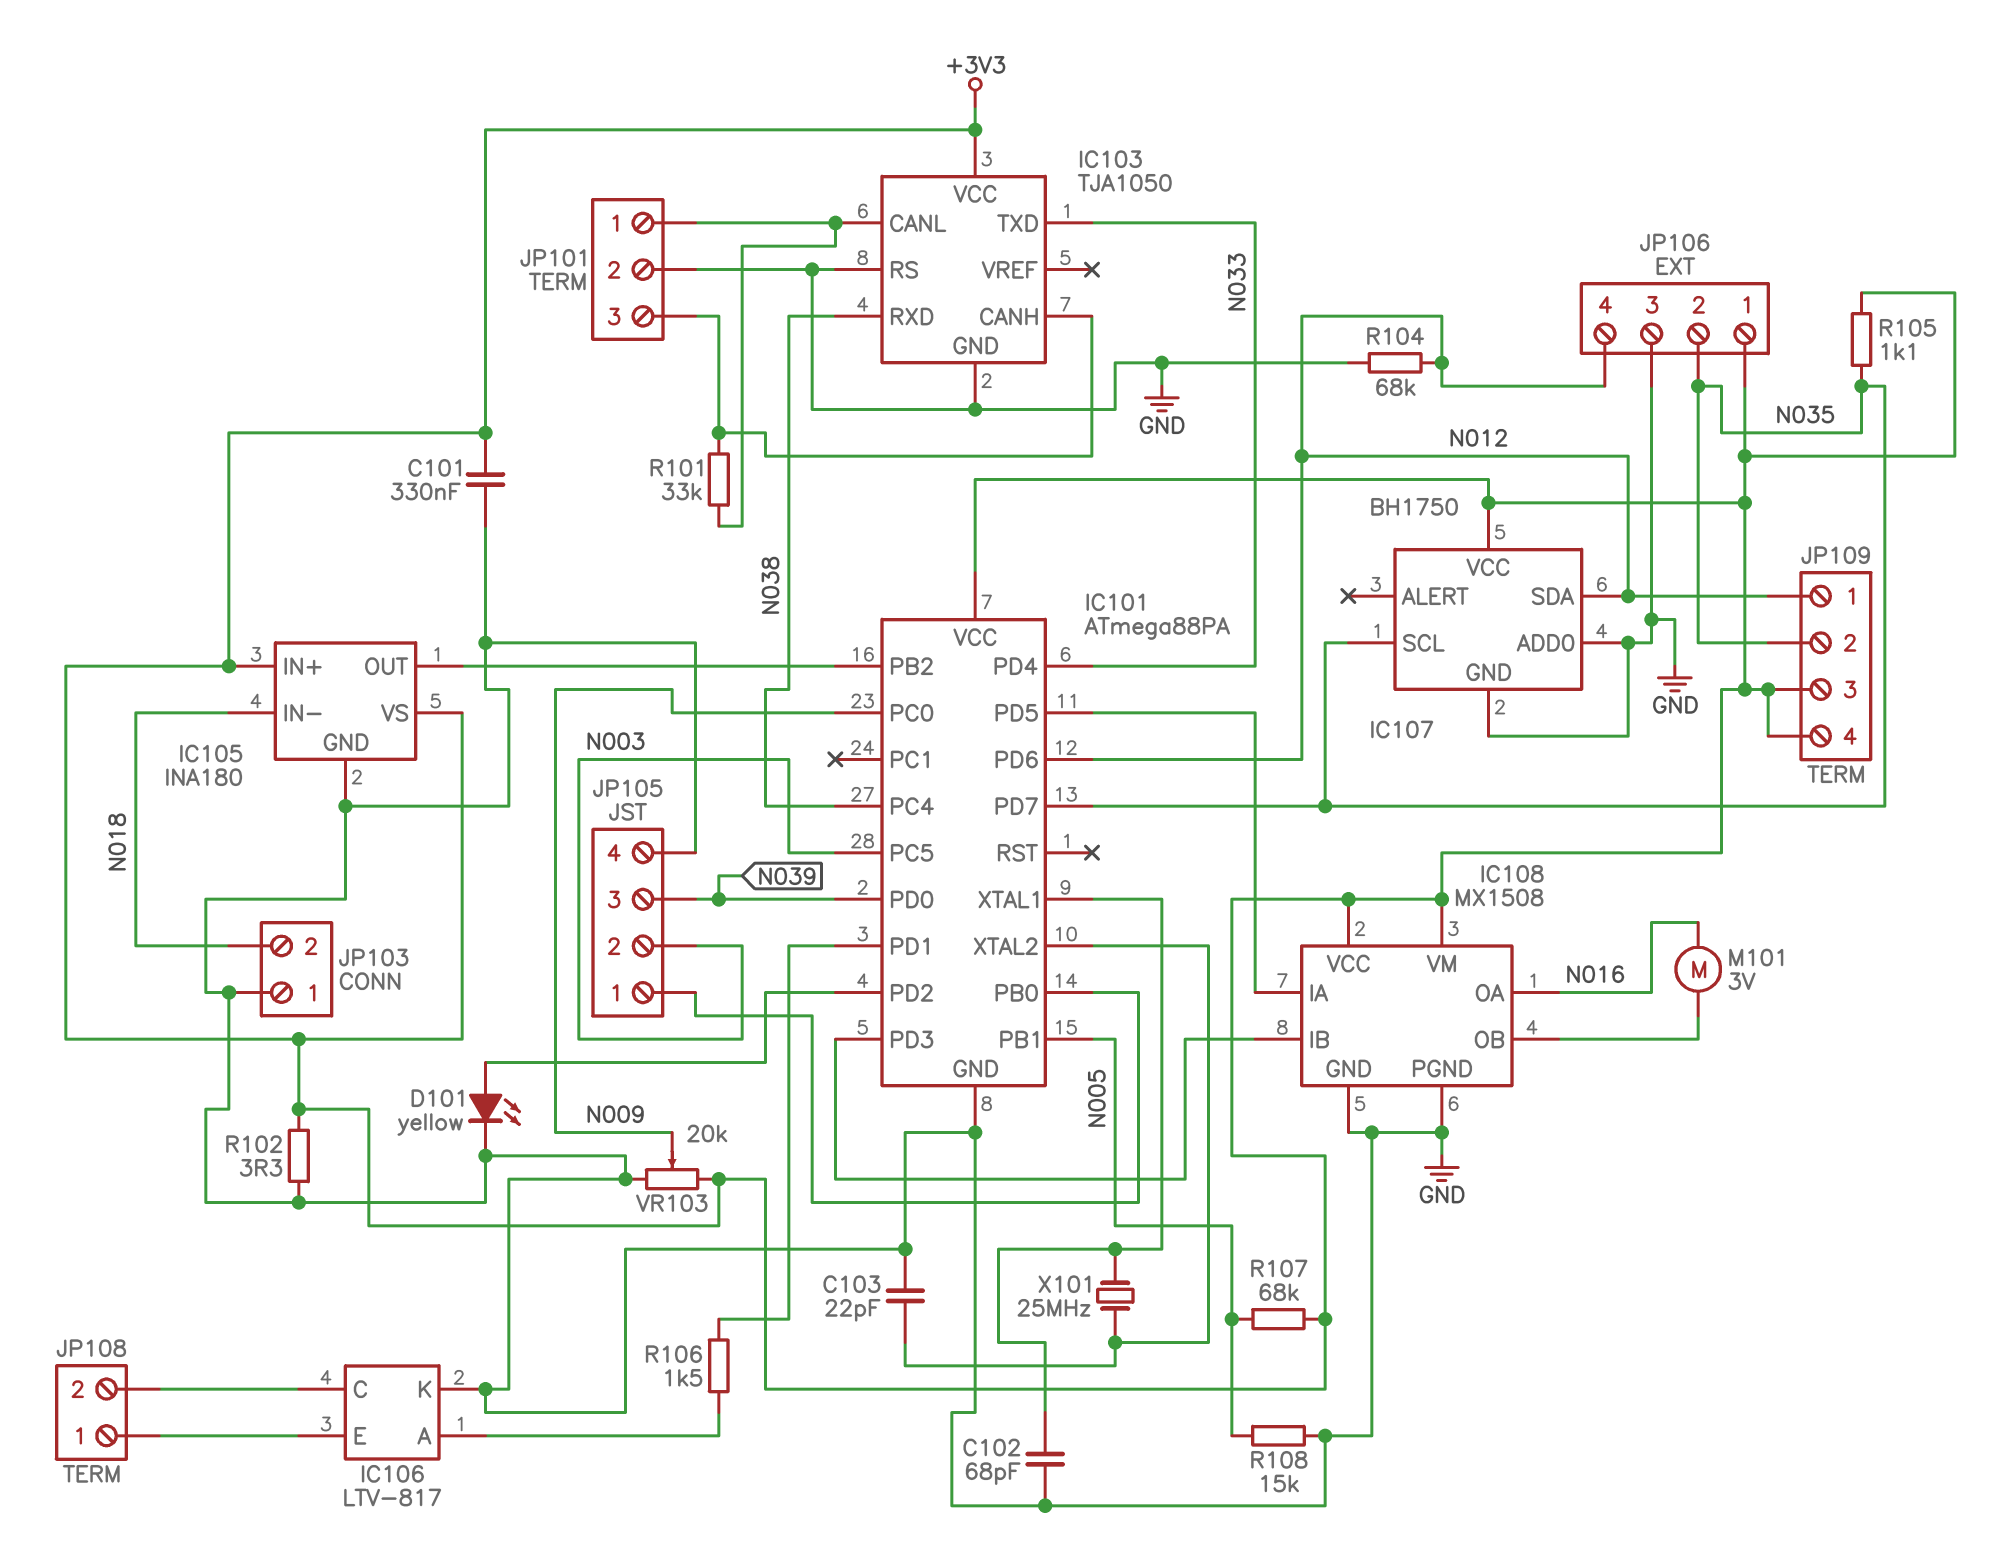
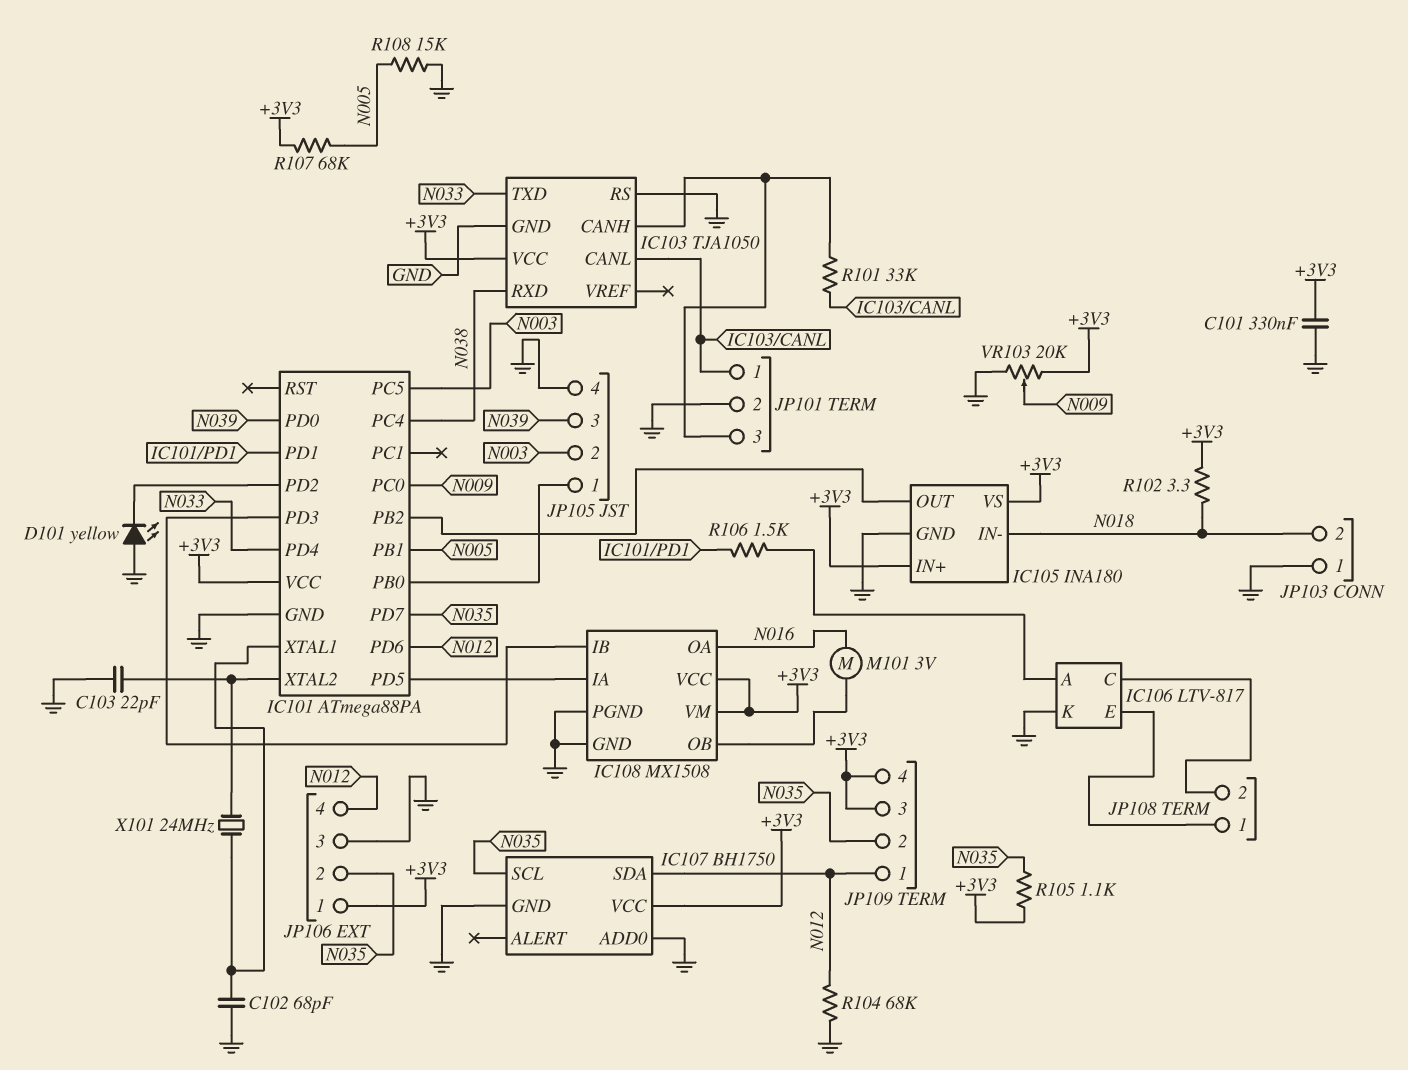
D101: LED yellow (A IC101/PD2, K GND) -> LED yellow (A GND, K IC101/PD2)
R102: 3.3 (+3V3, GND) -> 3.3 (+3V3, N018)
X101: 25MHz (IC101/XTAL1, IC101/XTAL2) -> 24MHz (IC101/XTAL1, IC101/XTAL2)

